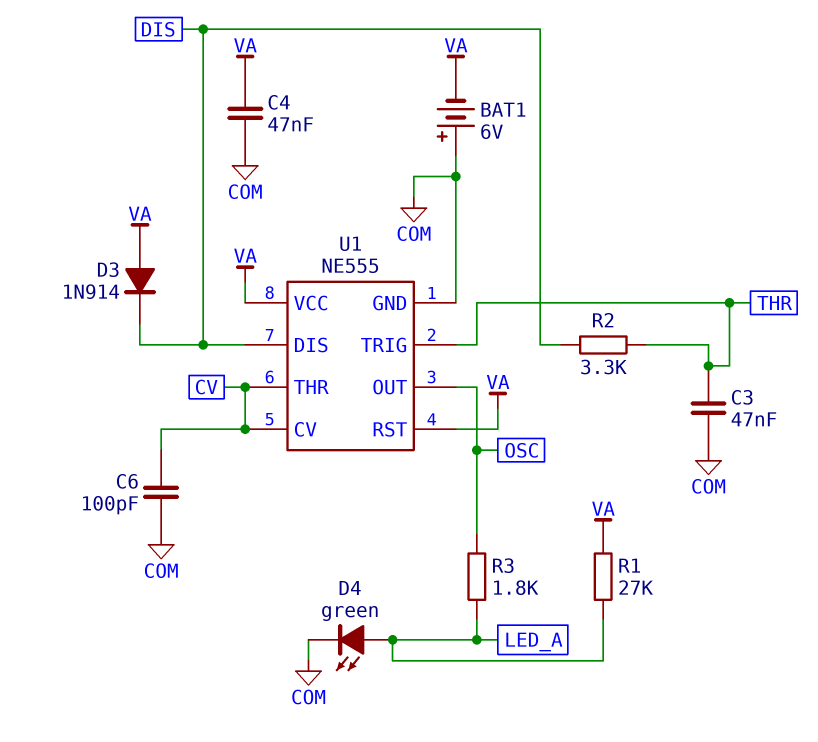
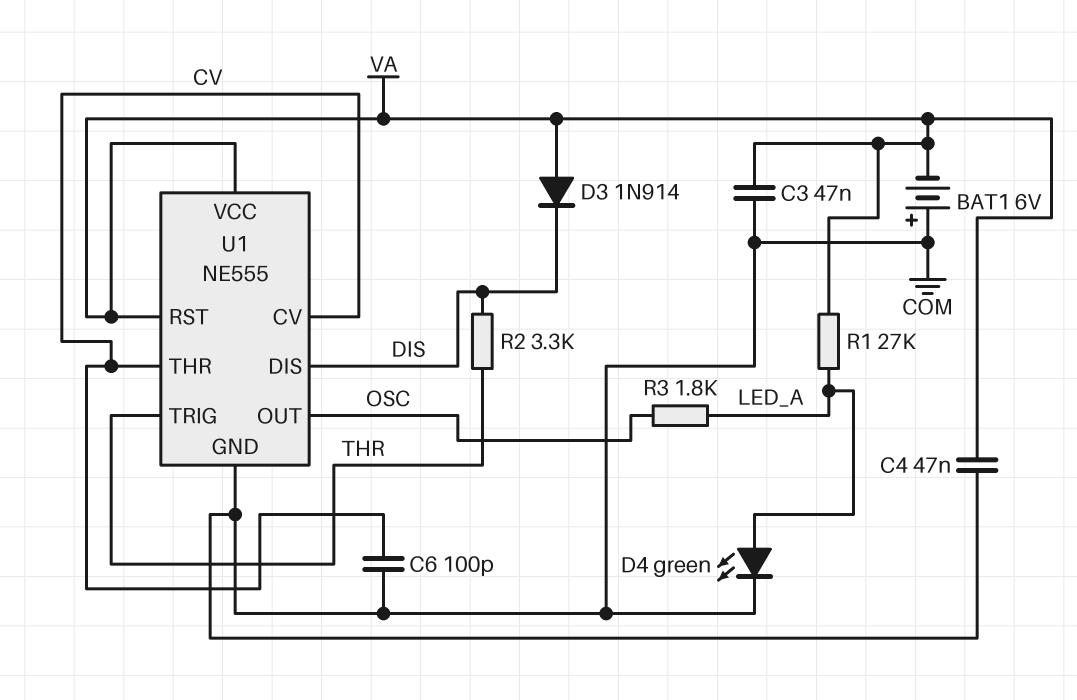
C3: 47nF (COM, THR) -> 47nF (COM, VA)

